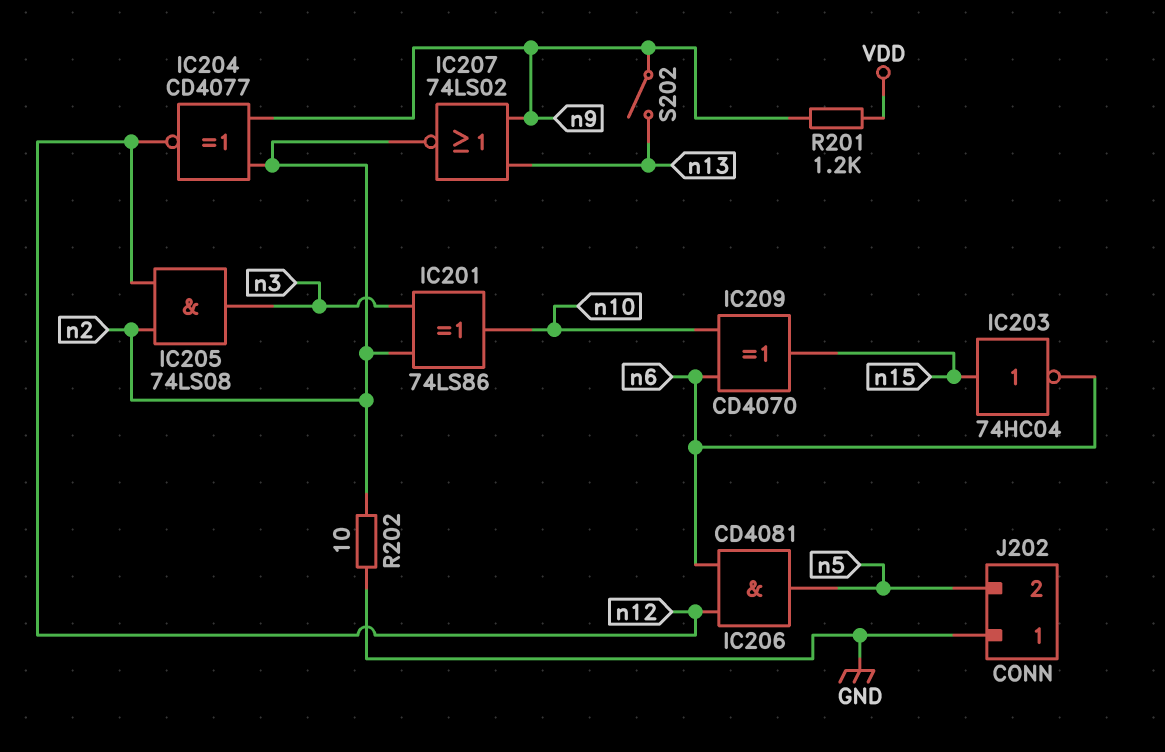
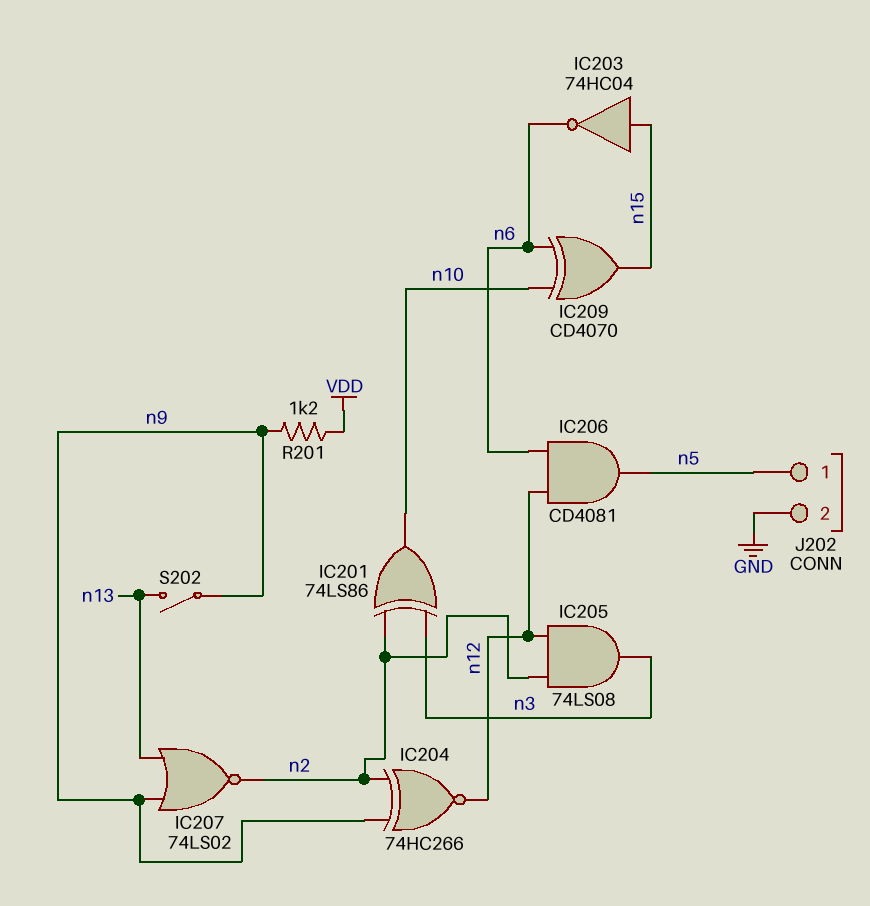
IC204: XNOR CD4077 (in n2, in n9, out n12) -> XNOR 74HC266 (in n2, in n9, out n12)
J202 pin 1: GND -> n5
J202 pin 2: n5 -> GND
R202: 10 (GND, n2) -> none

